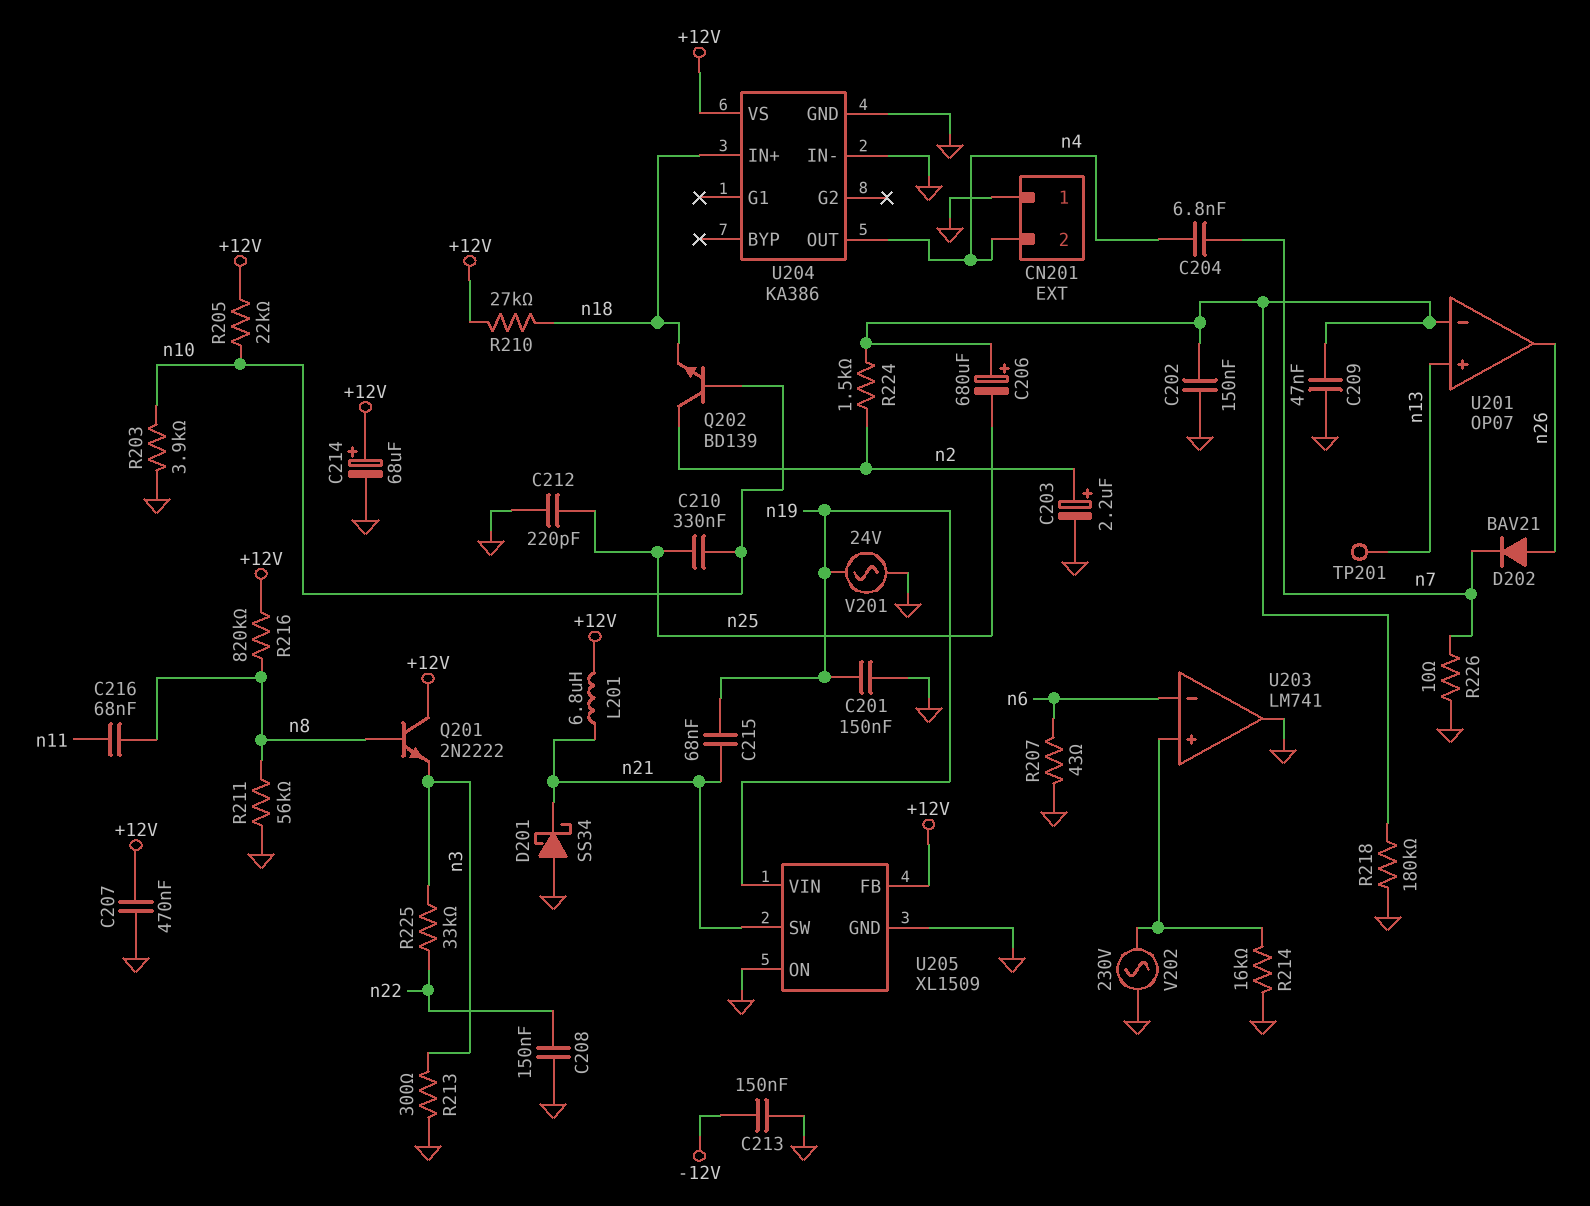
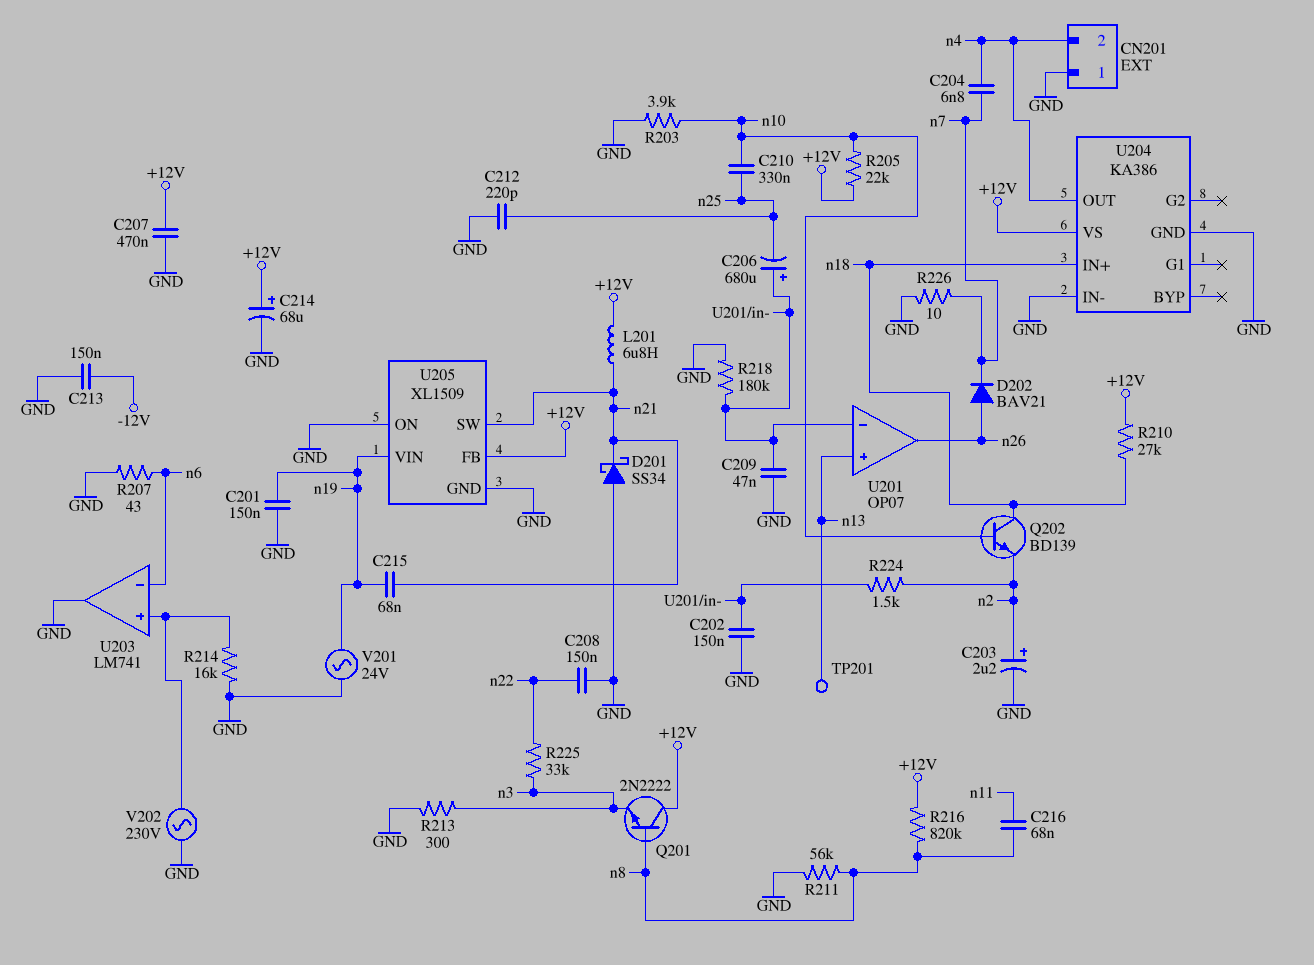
Q202: NPN BD139 (B n10, C n2, E n18) -> NPN BD139 (B n10, C n18, E n2)

